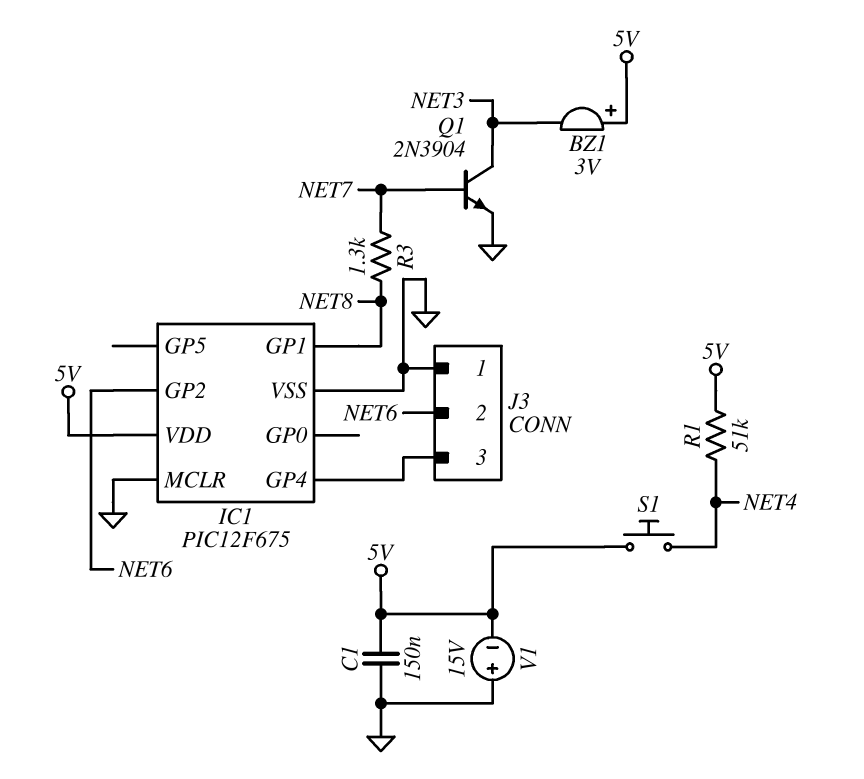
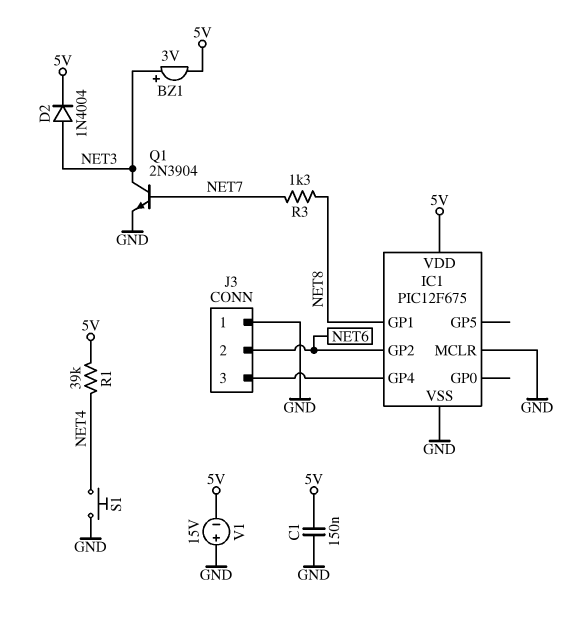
BZ1: buzzer 3V (plus 5V, minus NET3) -> buzzer 3V (plus NET3, minus 5V)
D2: none -> diode 1N4004 (A NET3, K 5V)
R1: 51k (5V, NET4) -> 39k (5V, NET4)
S1: button (5V, NET4) -> button (GND, NET4)

